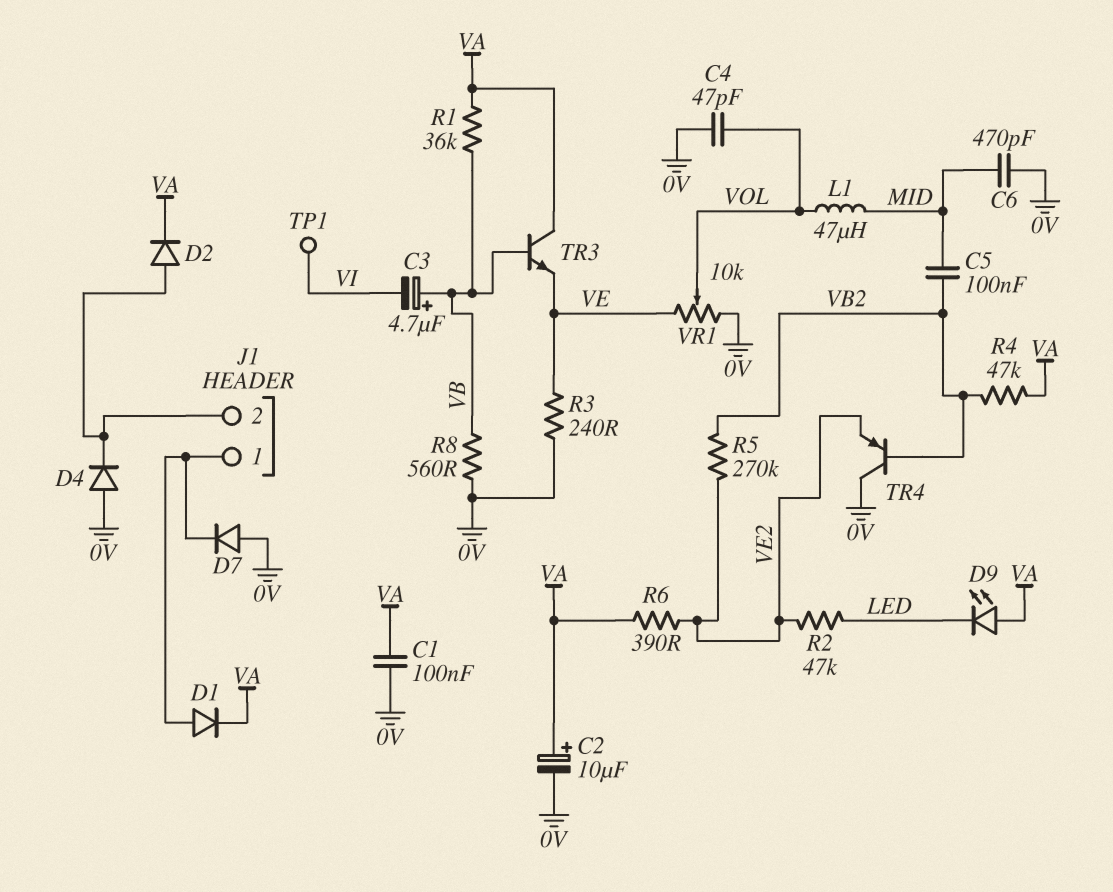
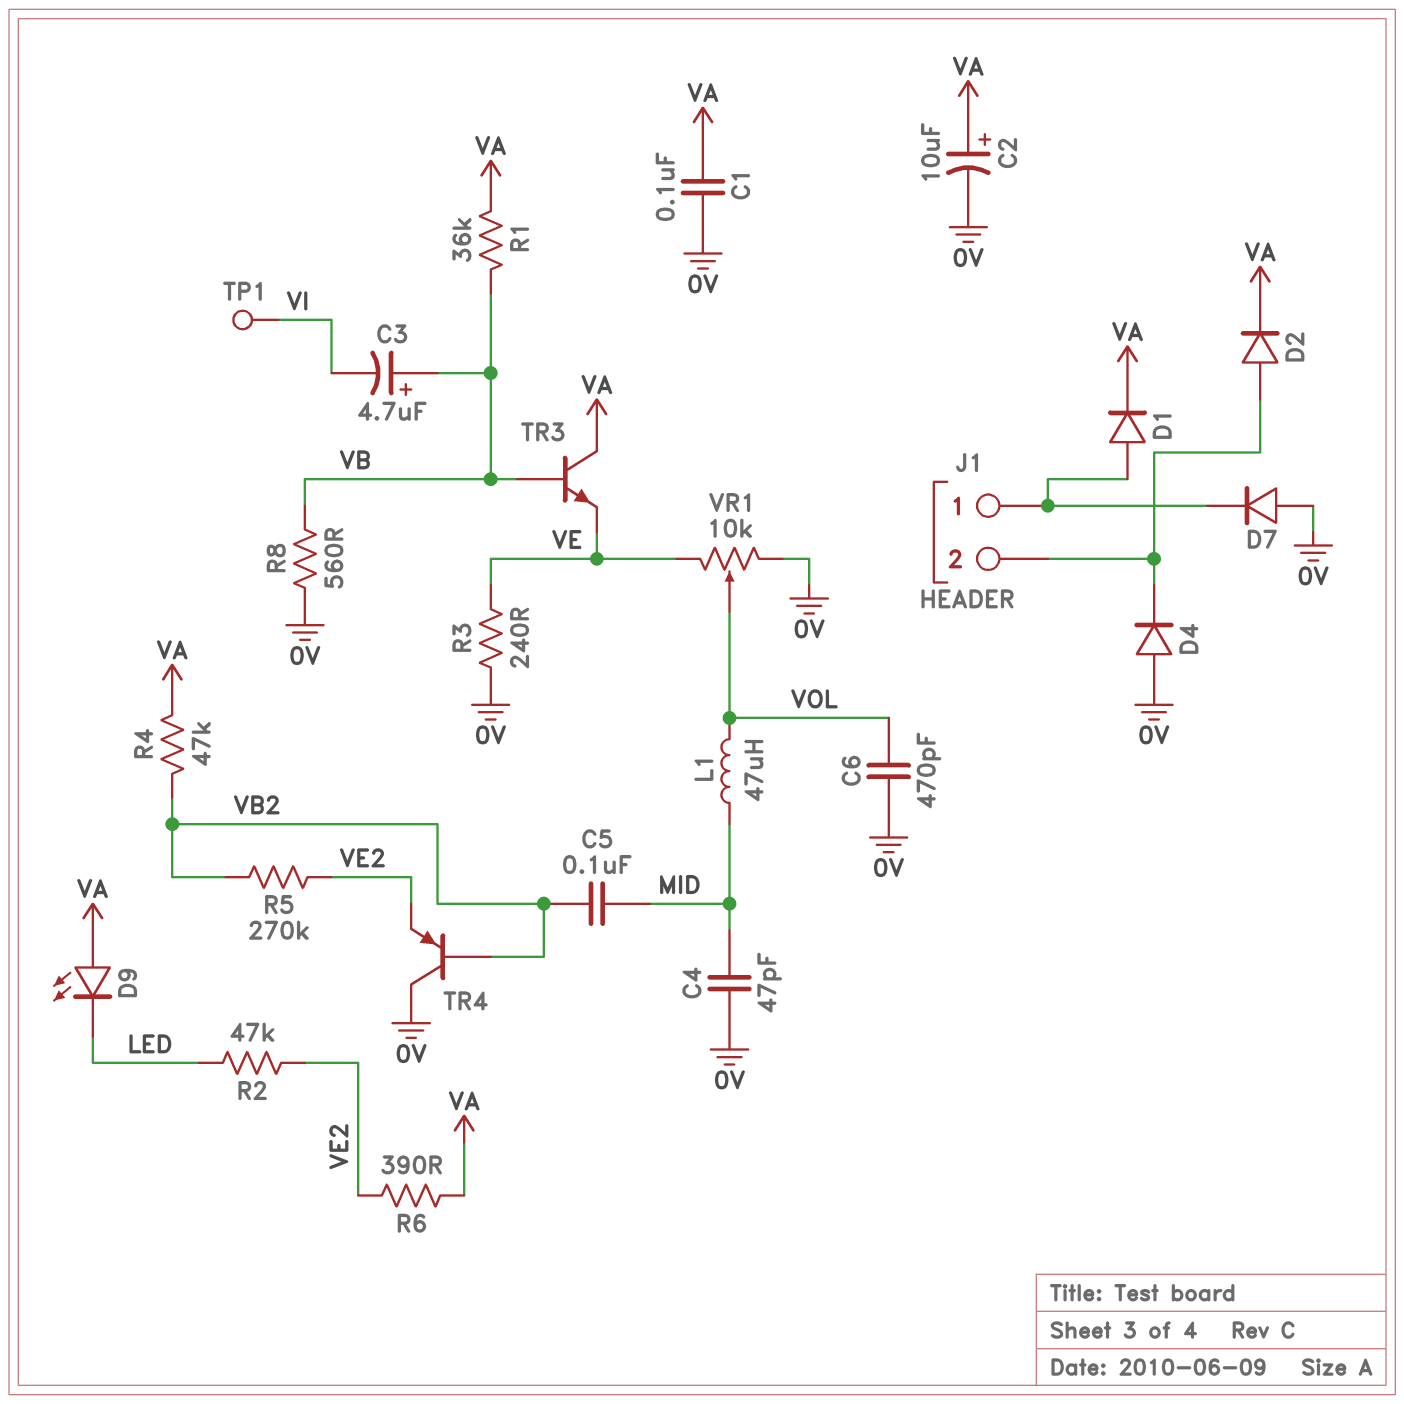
C4: 47pF (0V, VOL) -> 47pF (0V, MID)
C6: 470pF (0V, MID) -> 470pF (0V, VOL)

